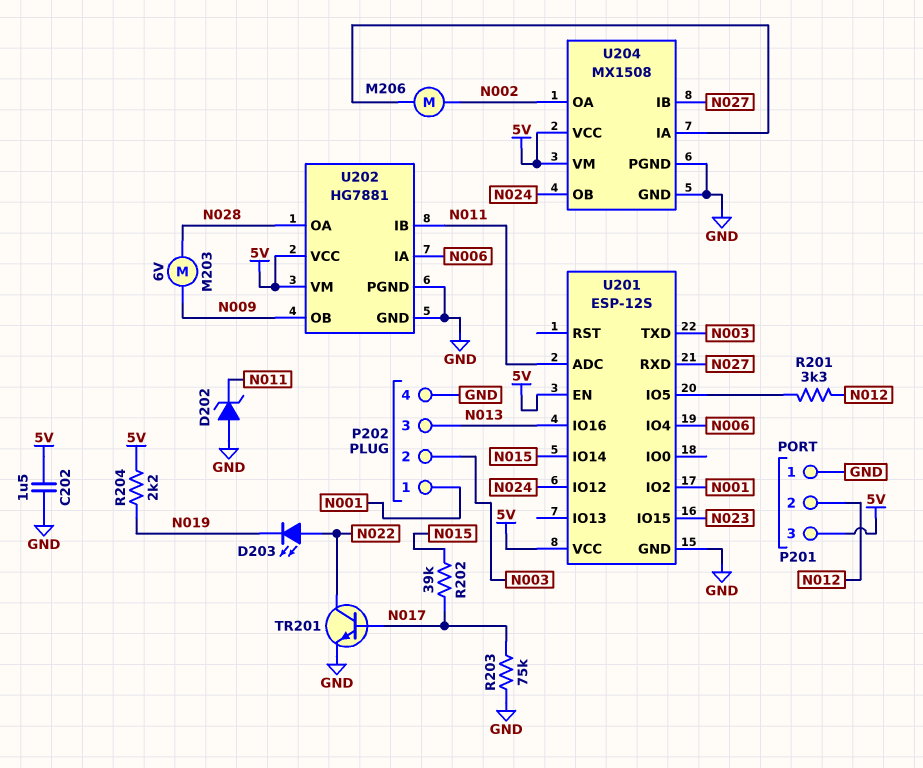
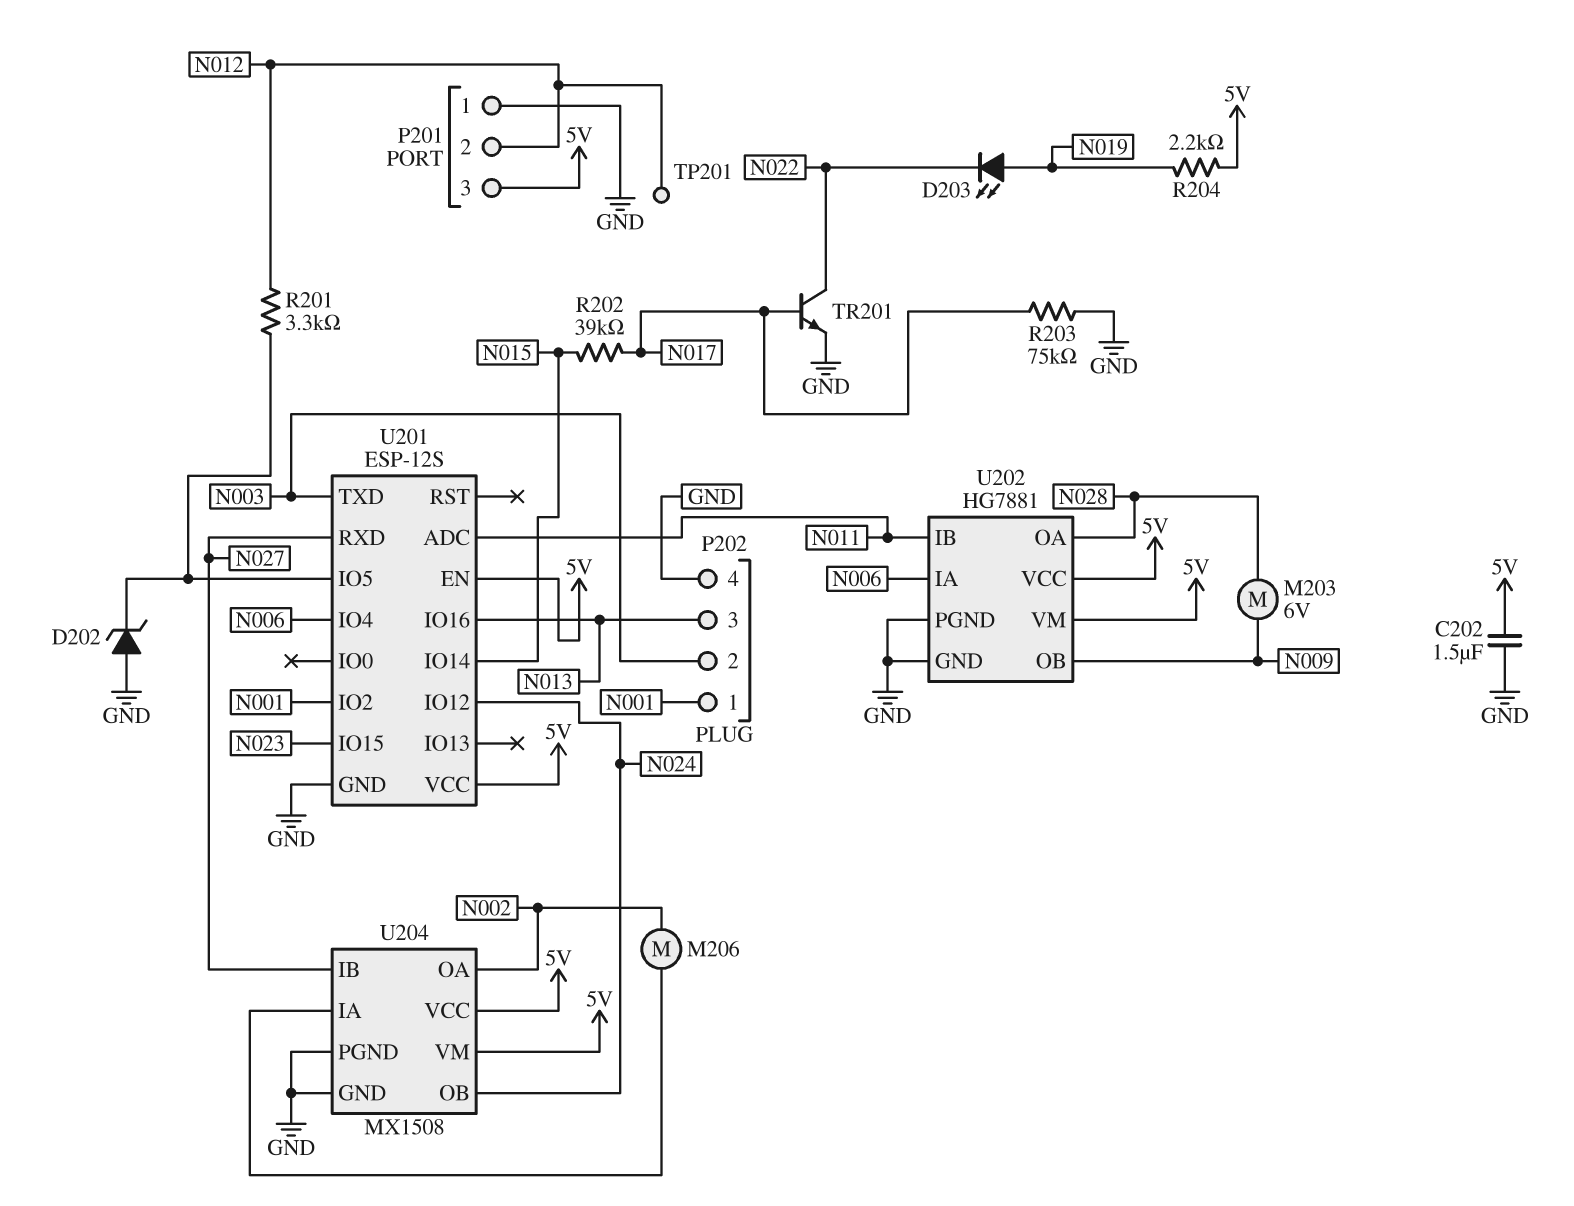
D202: zener (A GND, K N011) -> zener (A GND, K U201/IO5)
D203: LED (A N022, K N019) -> LED (A N019, K N022)
TP201: none -> test point (N012)

